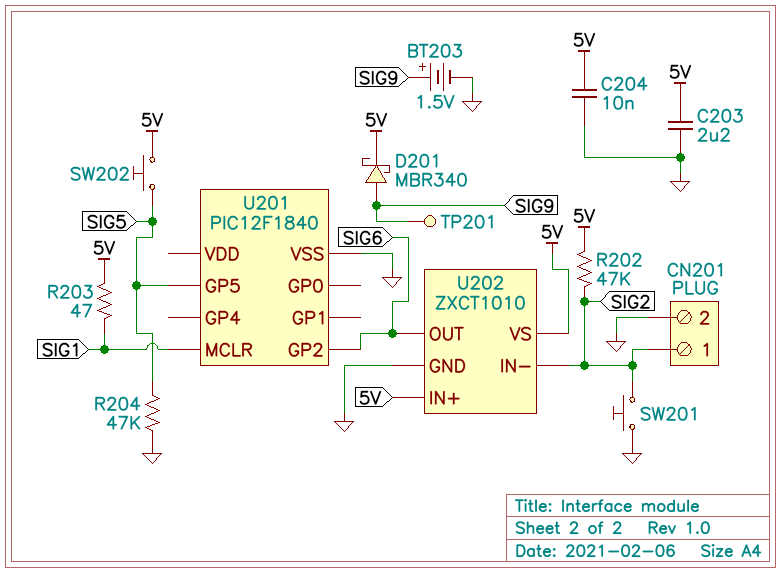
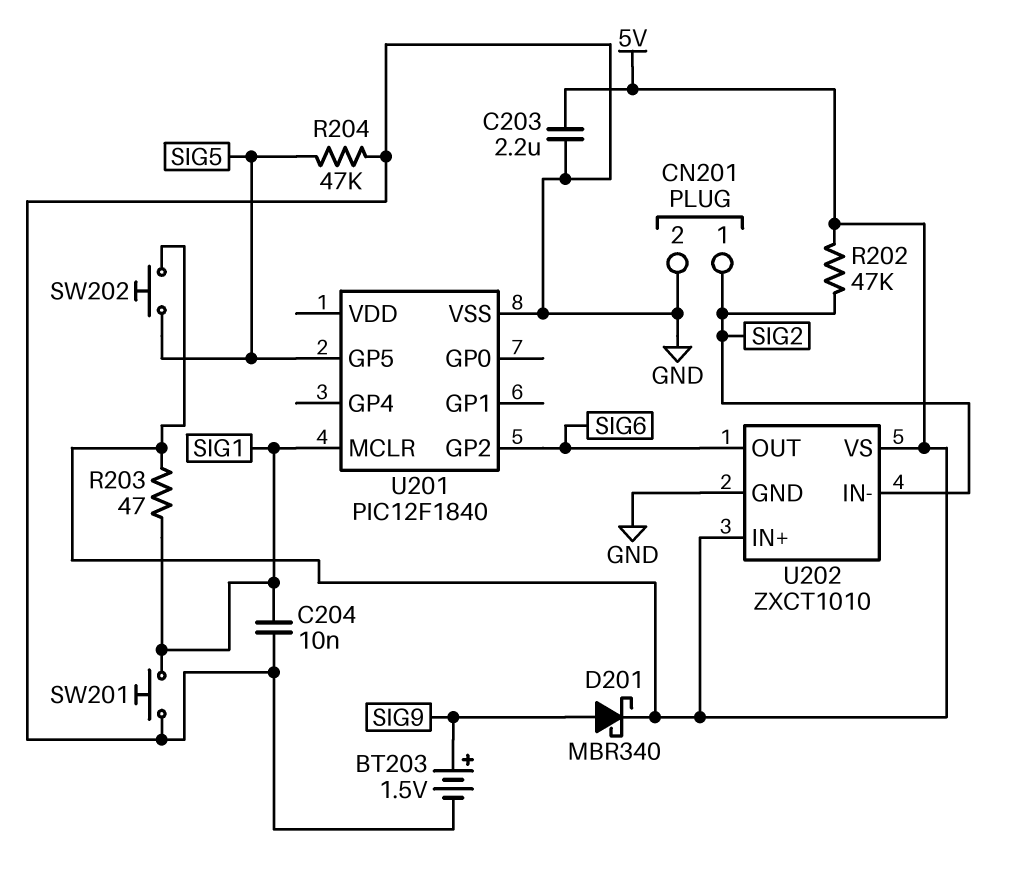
C204: 10nF (5V, GND) -> 10nF (GND, SIG1)
SW201: button (GND, SIG2) -> button (GND, SIG1)
TP201: test point (SIG9) -> none

